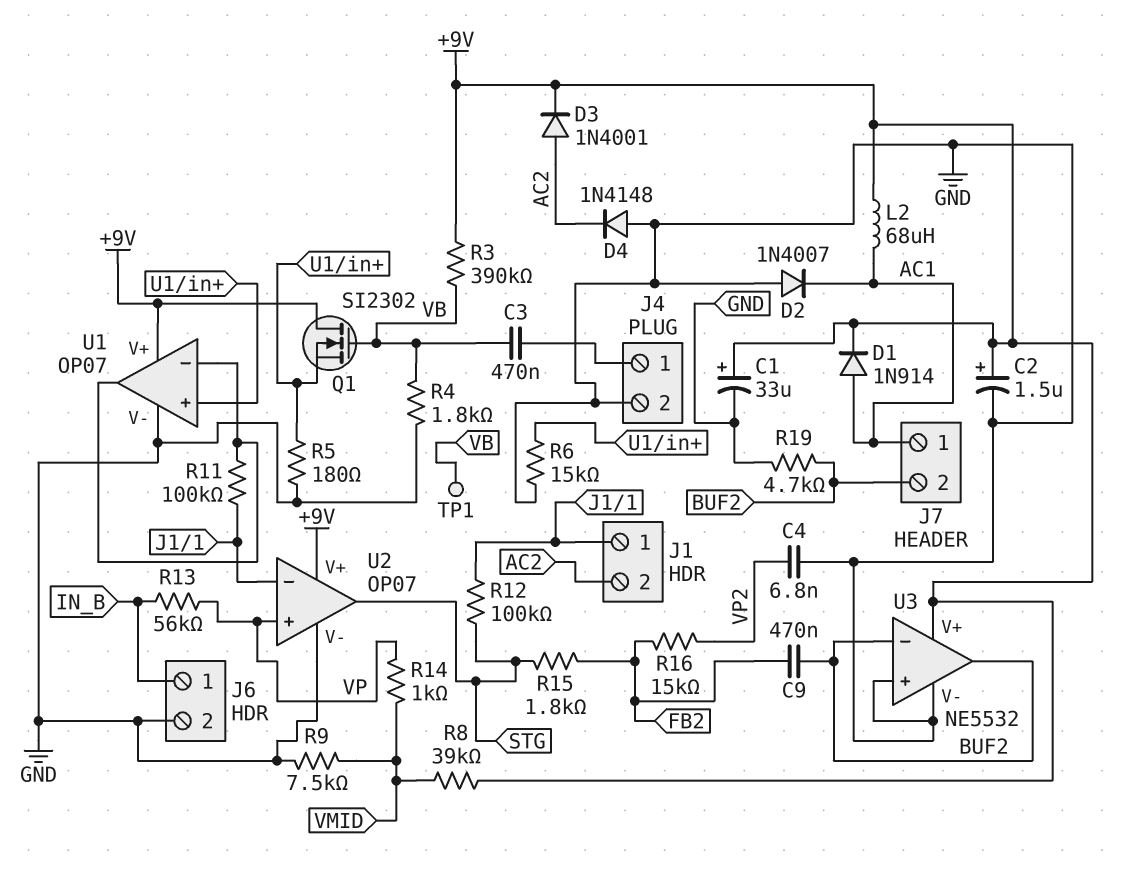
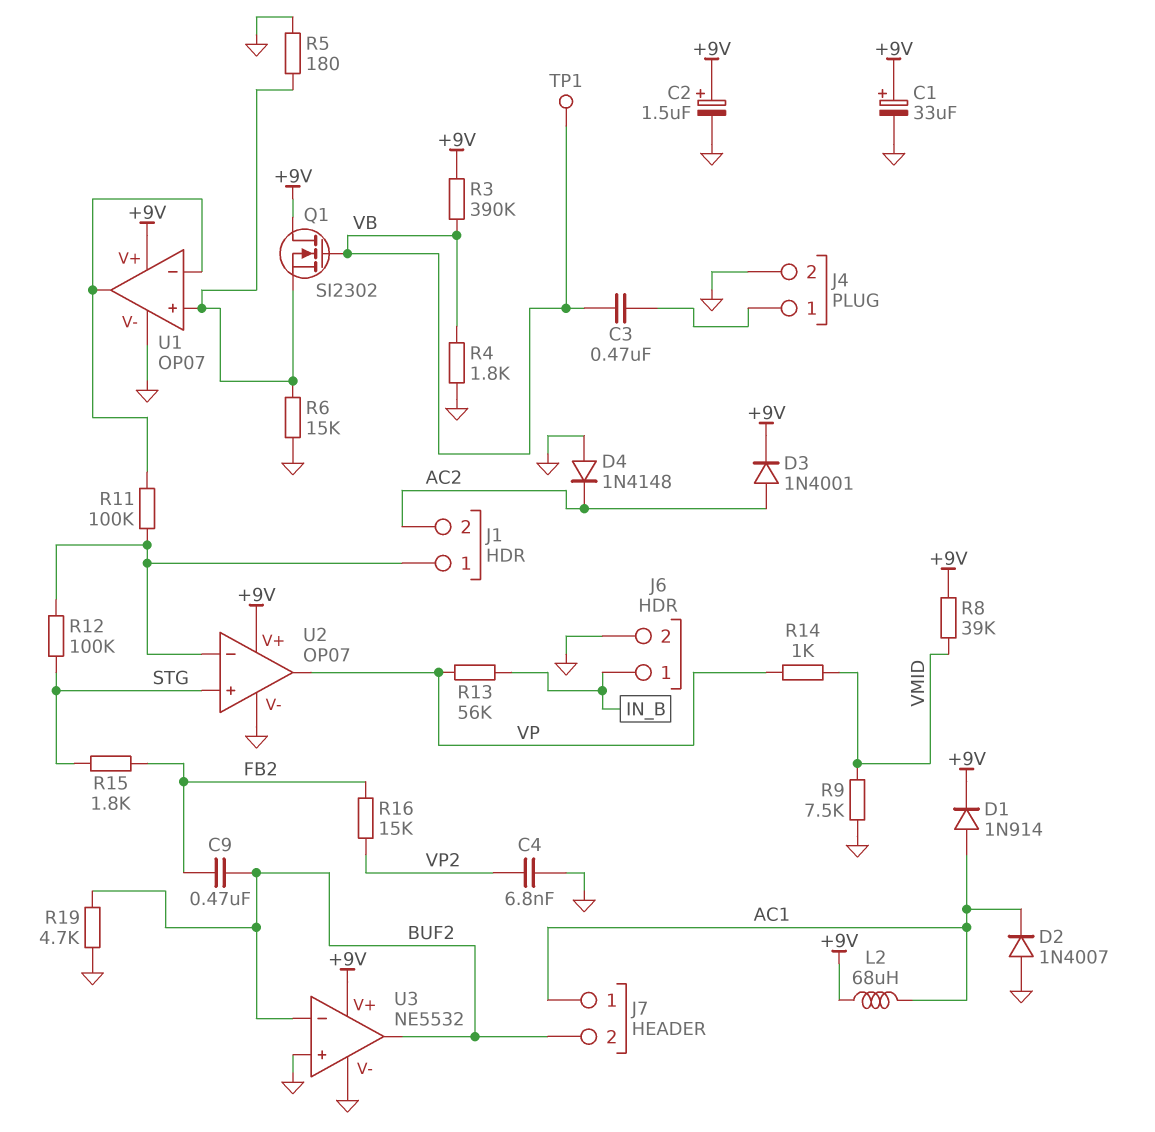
U2 pin in+: VP -> STG
U2 pin out: STG -> VP

